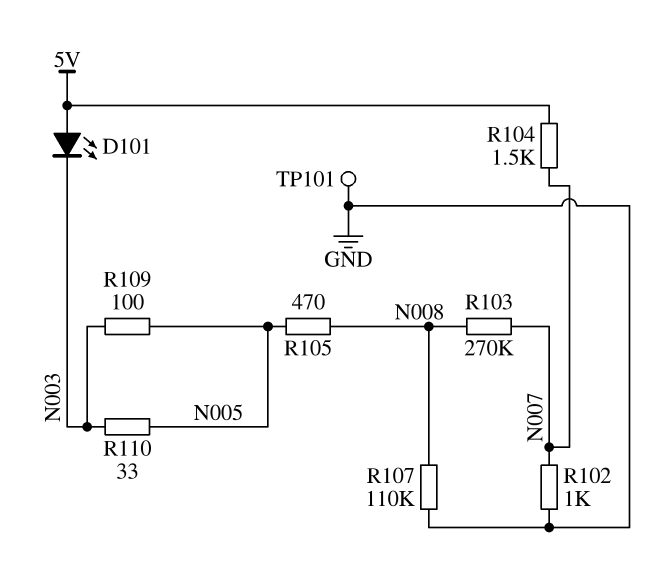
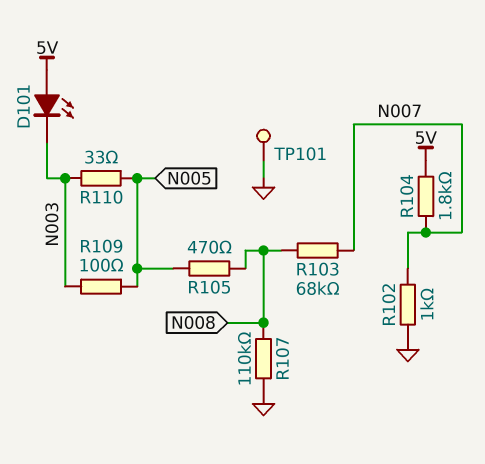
R103: 270k (N007, N008) -> 68k (N007, N008)
R104: 1.5k (5V, N007) -> 1.8k (5V, N007)

